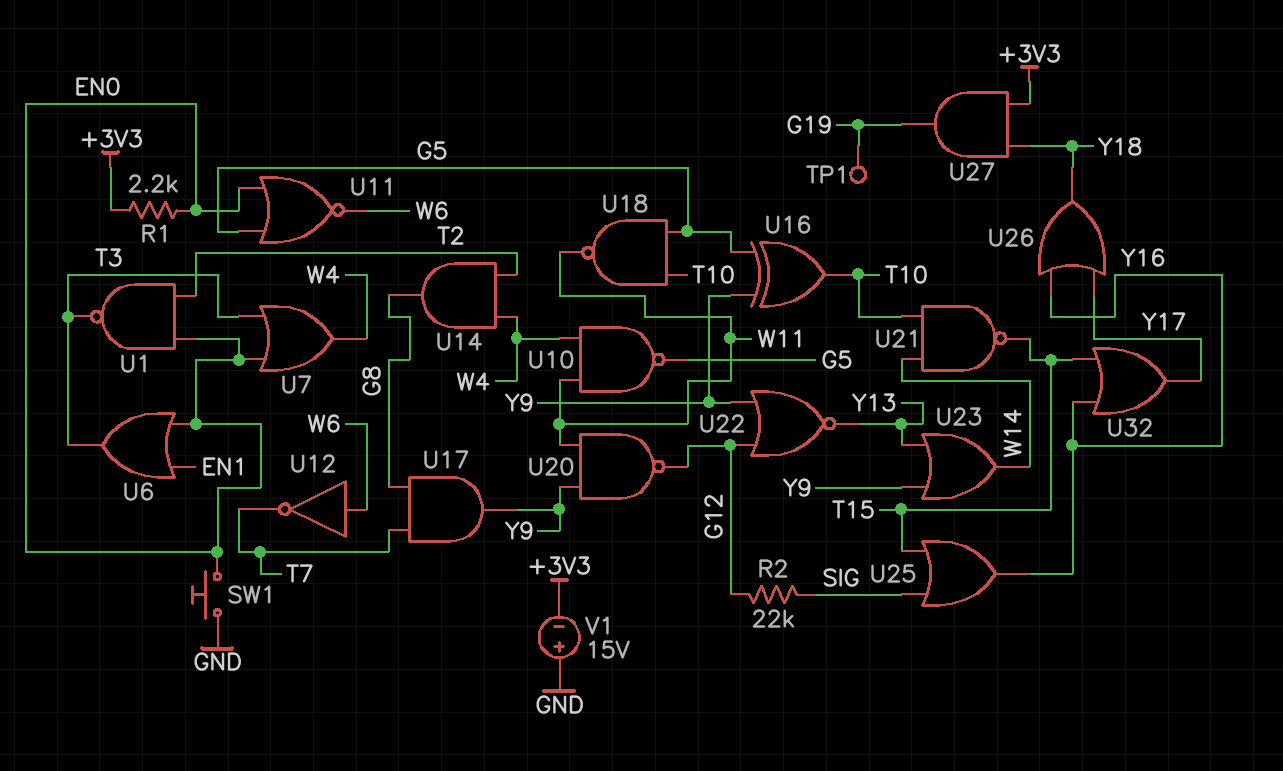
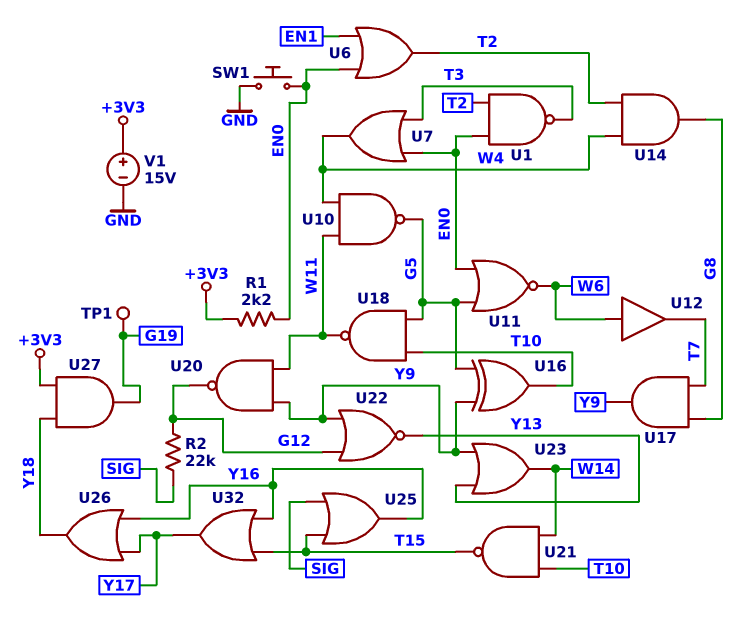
U6: OR (in EN0, in EN1, out T3) -> OR (in EN0, in EN1, out T2)
U12: NOT (in W6, out T7) -> buffer (in W6, out T7)
V1: 15V (plus GND, minus +3V3) -> 15V (plus +3V3, minus GND)

